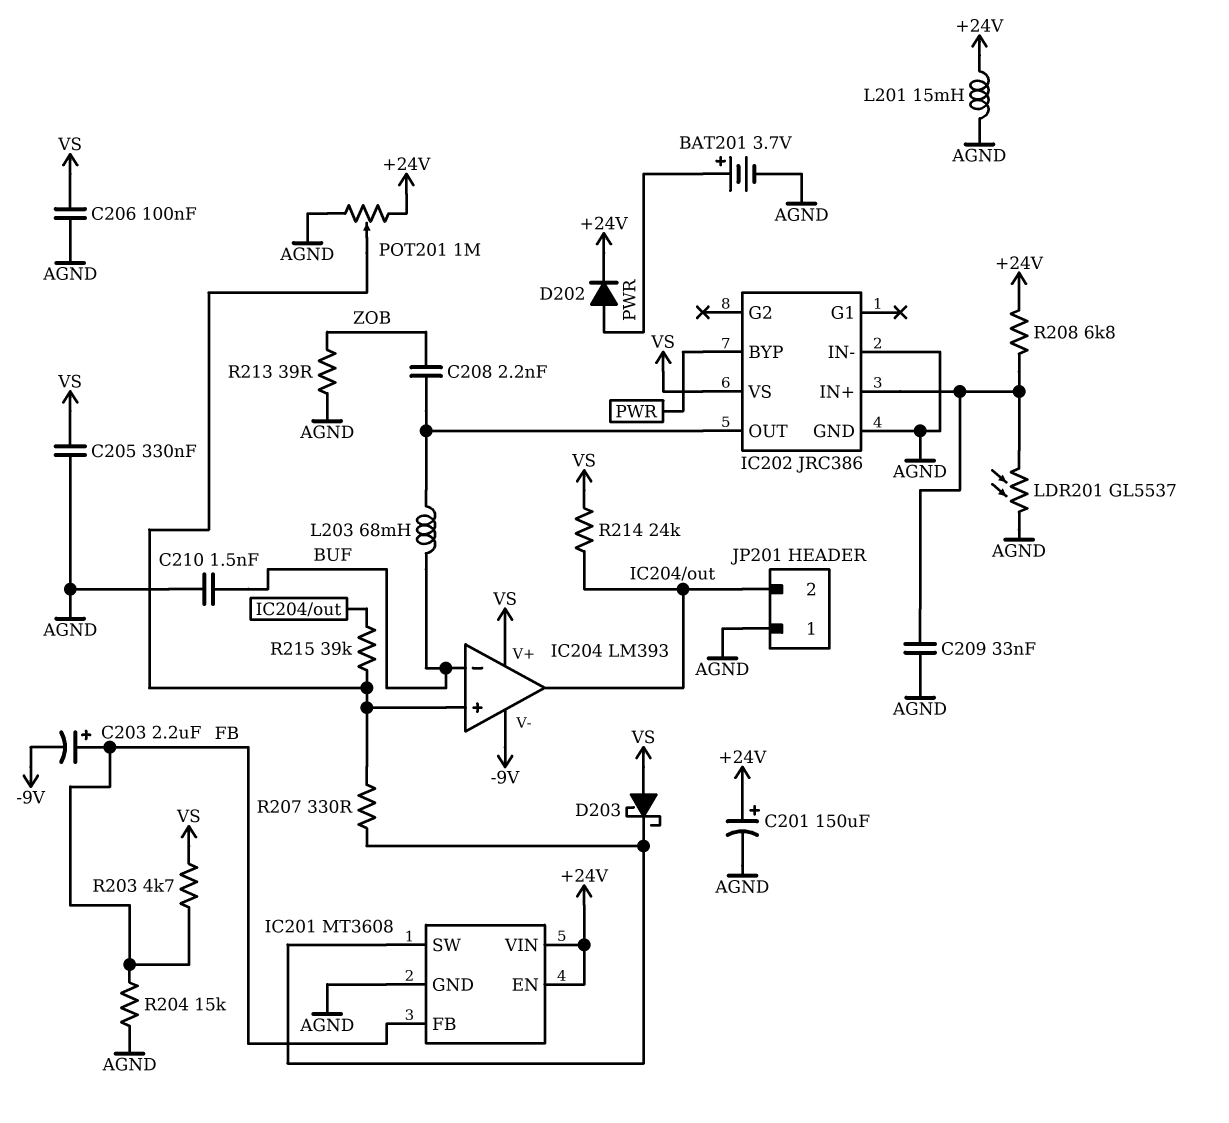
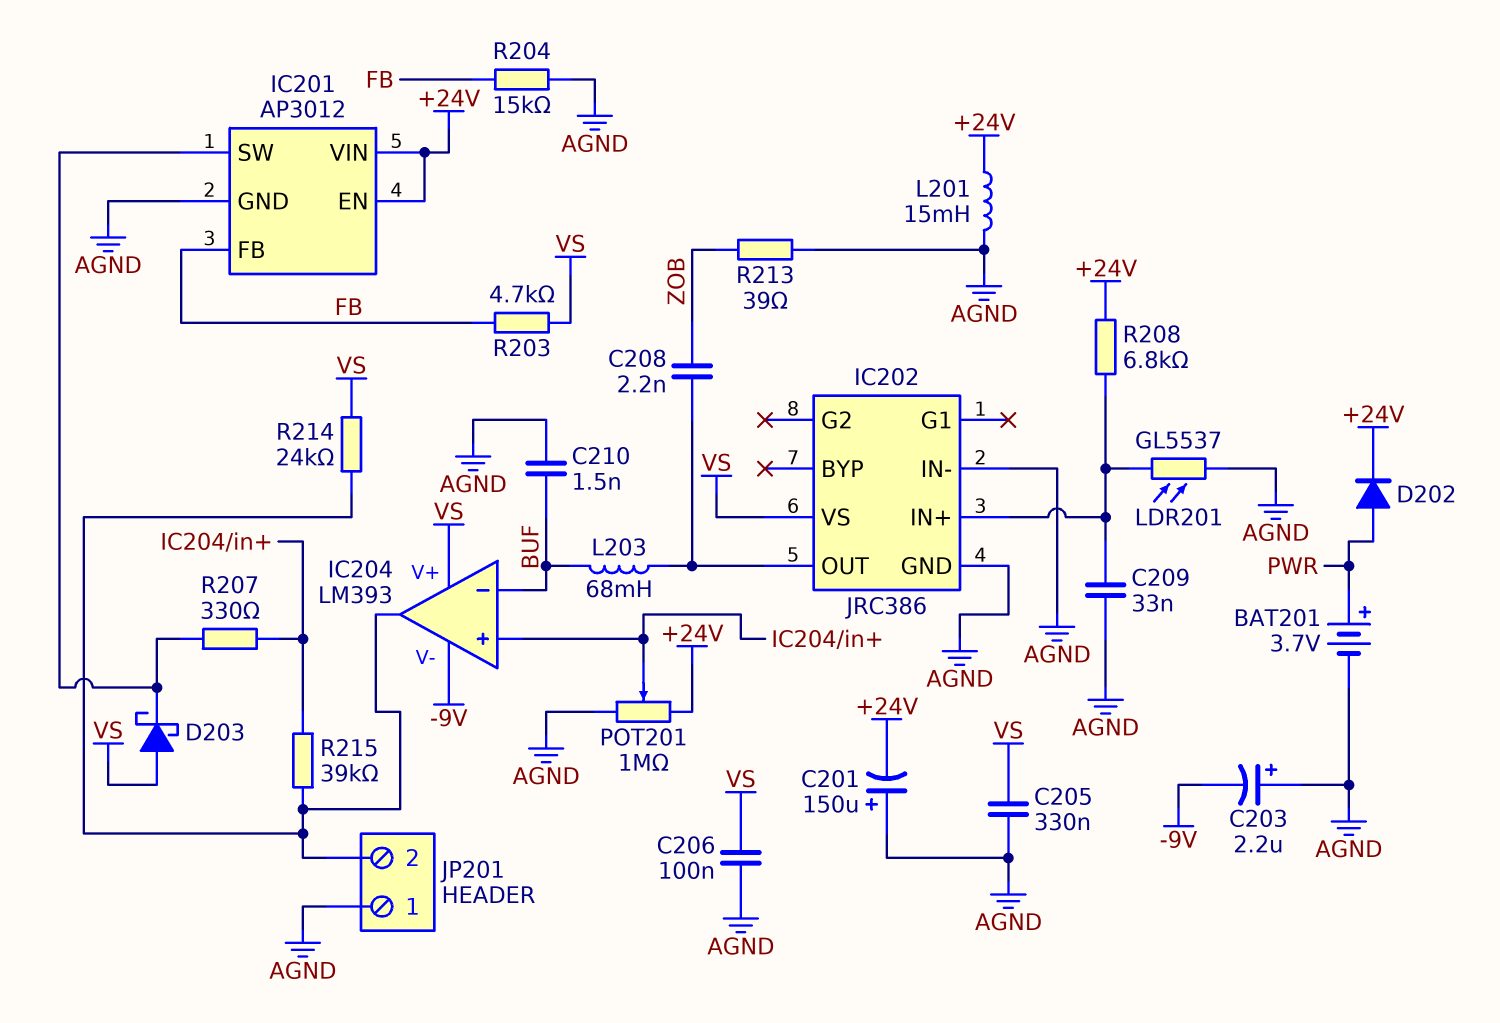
C201: 150uF (plus +24V, minus AGND) -> 150uF (plus AGND, minus +24V)
C203: 2.2uF (plus FB, minus -9V) -> 2.2uF (plus AGND, minus -9V)
IC201: MT3608 -> AP3012
IC202 pin BYP: PWR -> none

